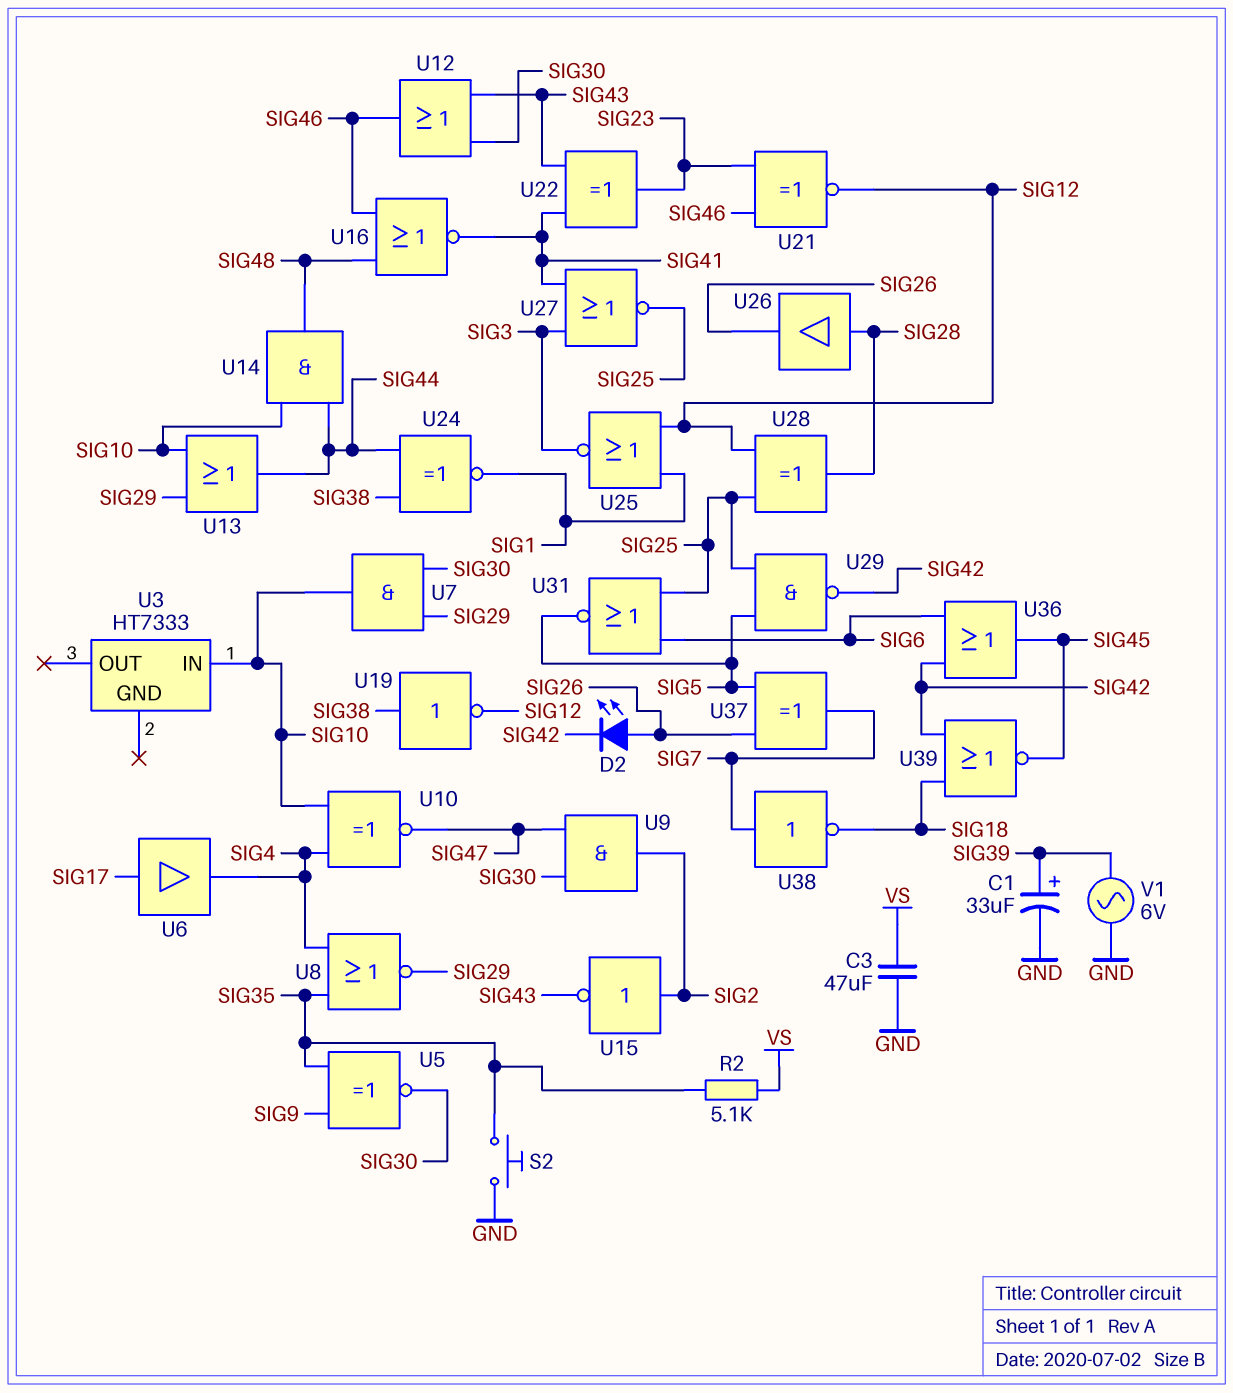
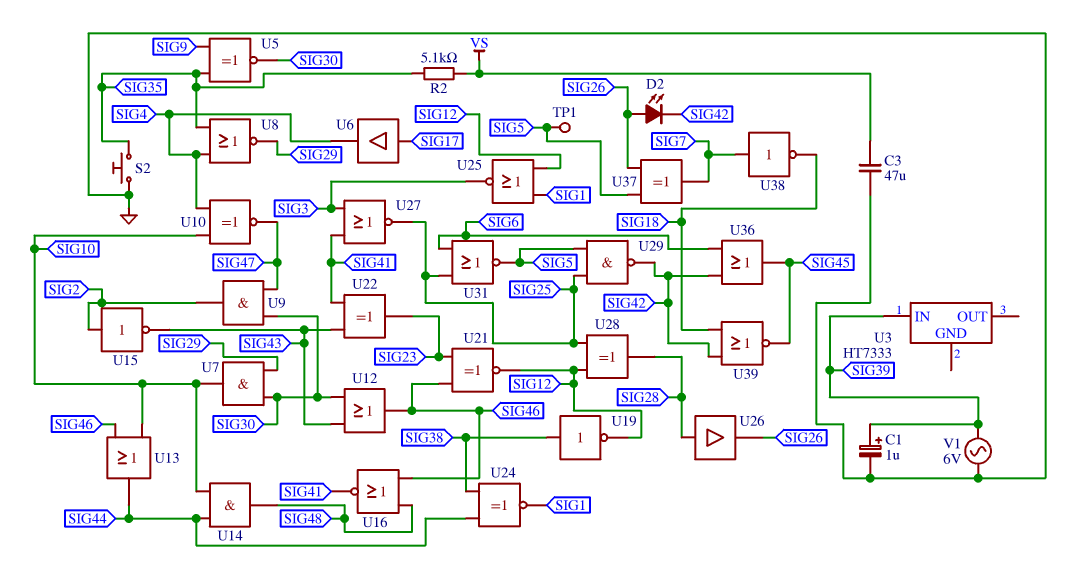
C1: 33uF (plus SIG39, minus GND) -> 1uF (plus SIG39, minus GND)
TP1: none -> test point (SIG5)
U3 pin IN: SIG10 -> SIG39
U13: OR (in SIG10, in SIG29, out SIG44) -> OR (in SIG10, in SIG46, out SIG44)

